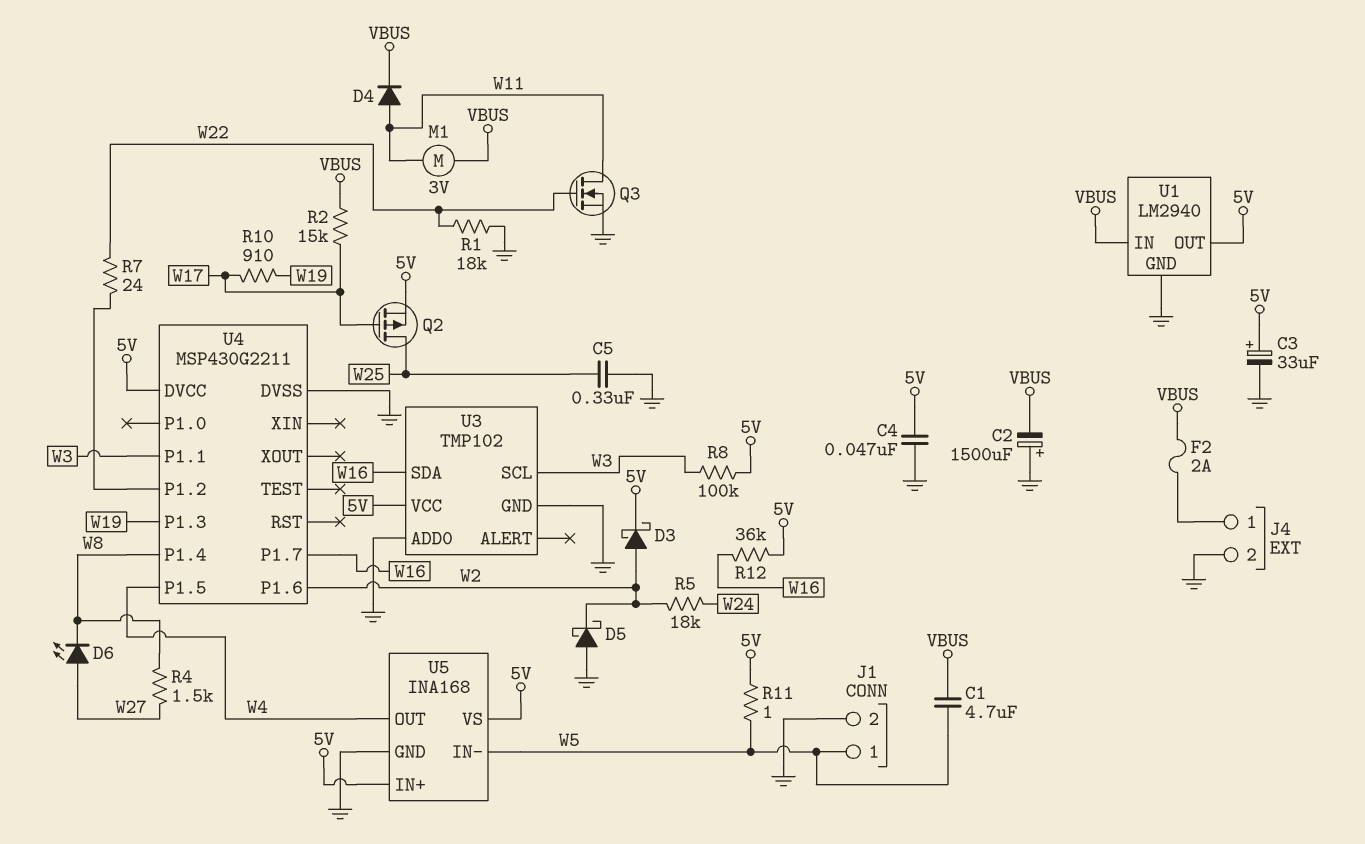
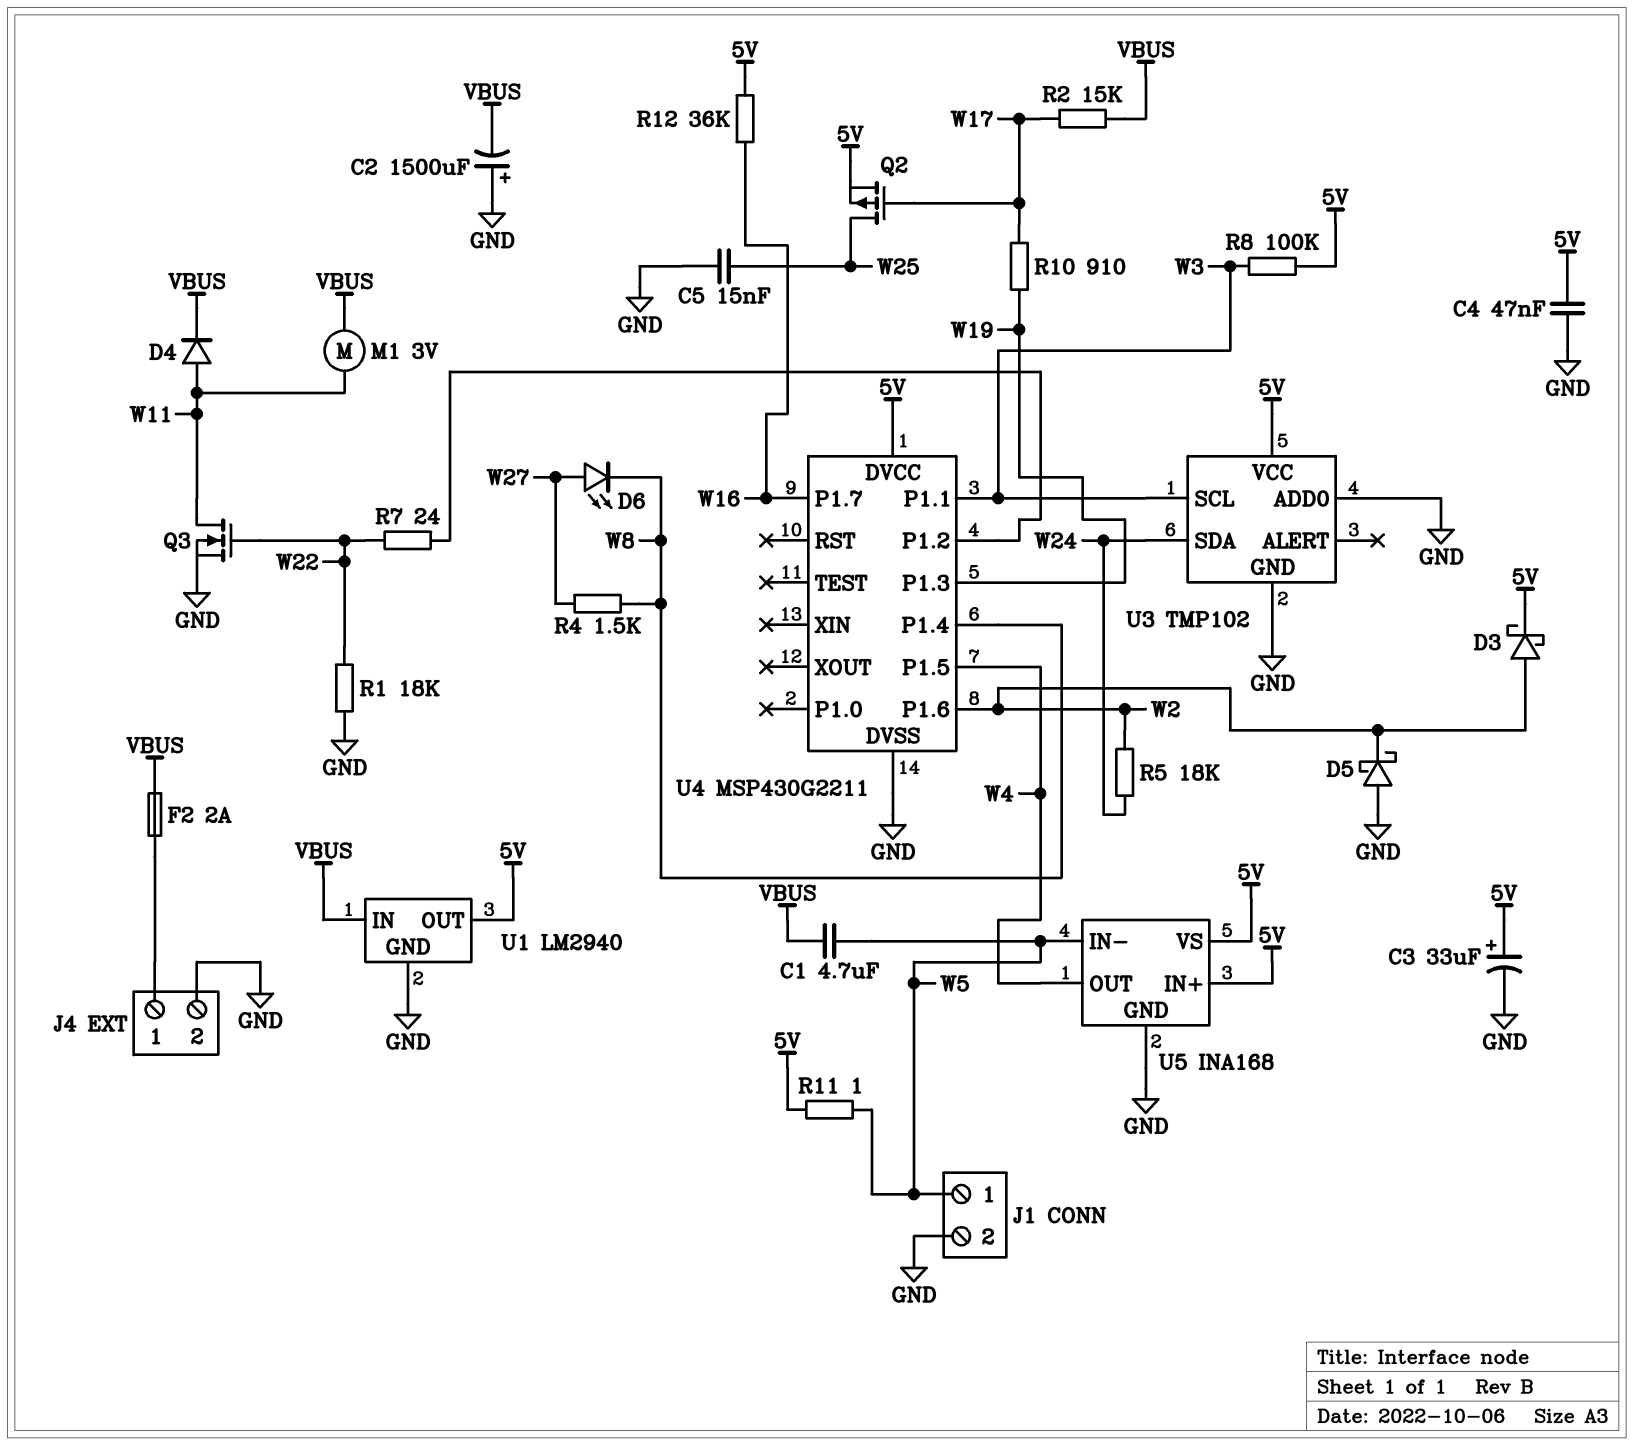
C5: 330nF (GND, W25) -> 15nF (GND, W25)
U3 pin SDA: W16 -> W24

